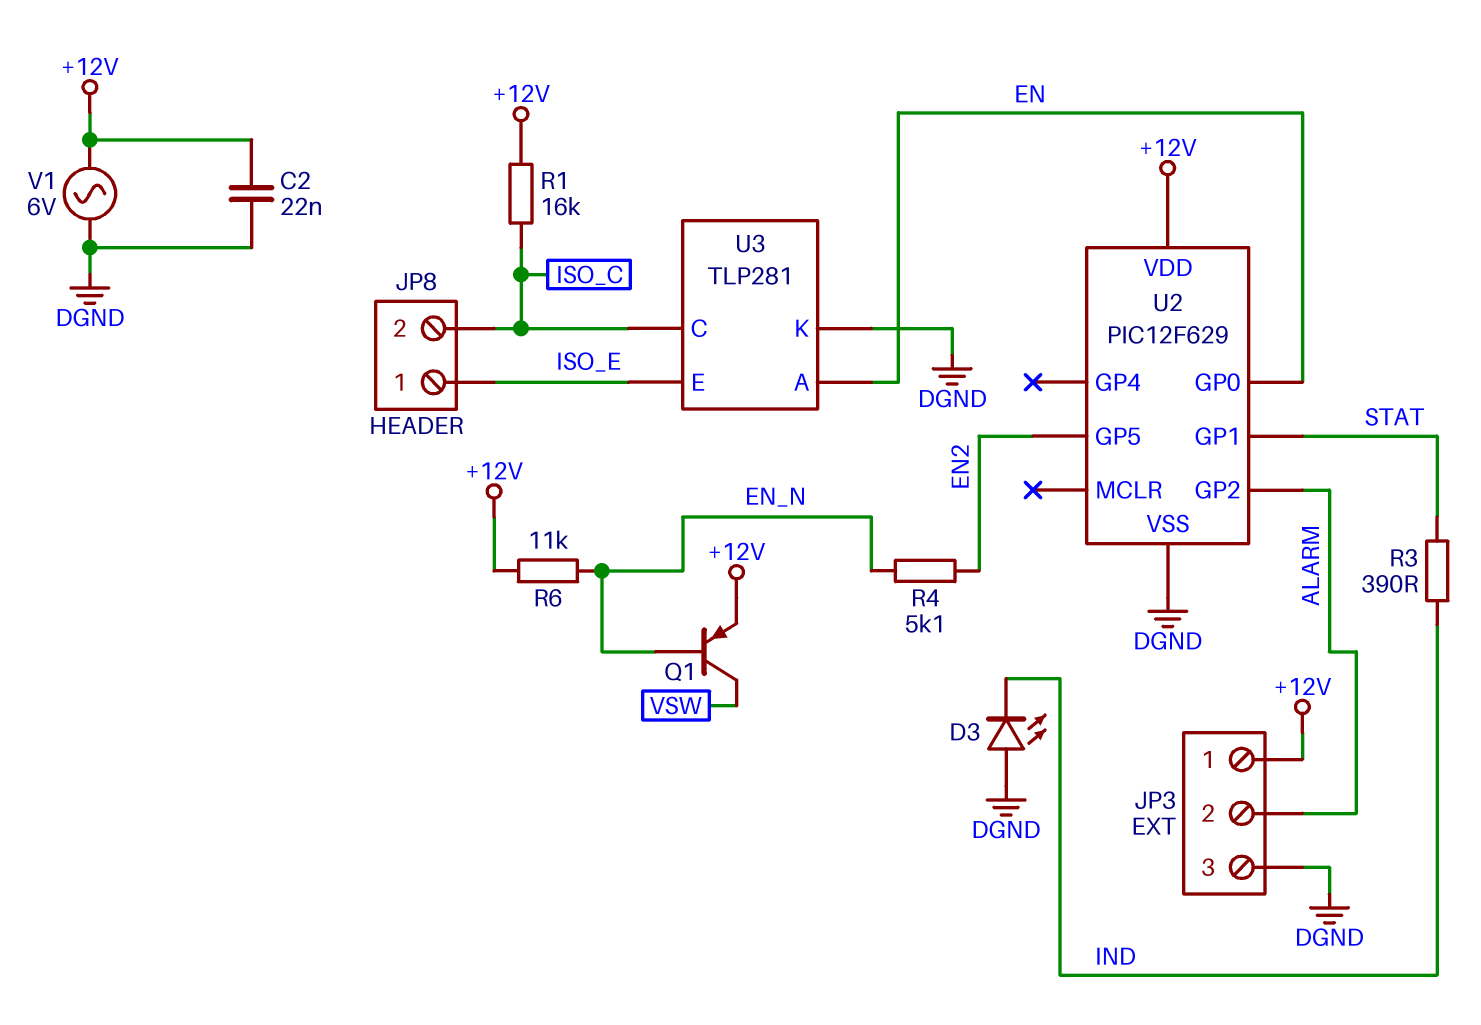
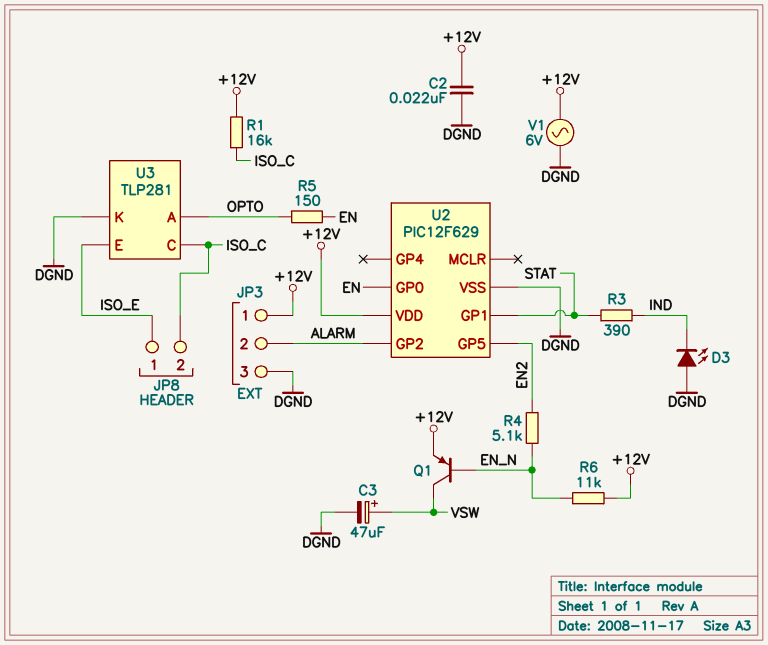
C3: none -> 47uF (plus VSW, minus DGND)
R5: none -> 150 (EN, OPTO)
U3 pin A: EN -> OPTO

